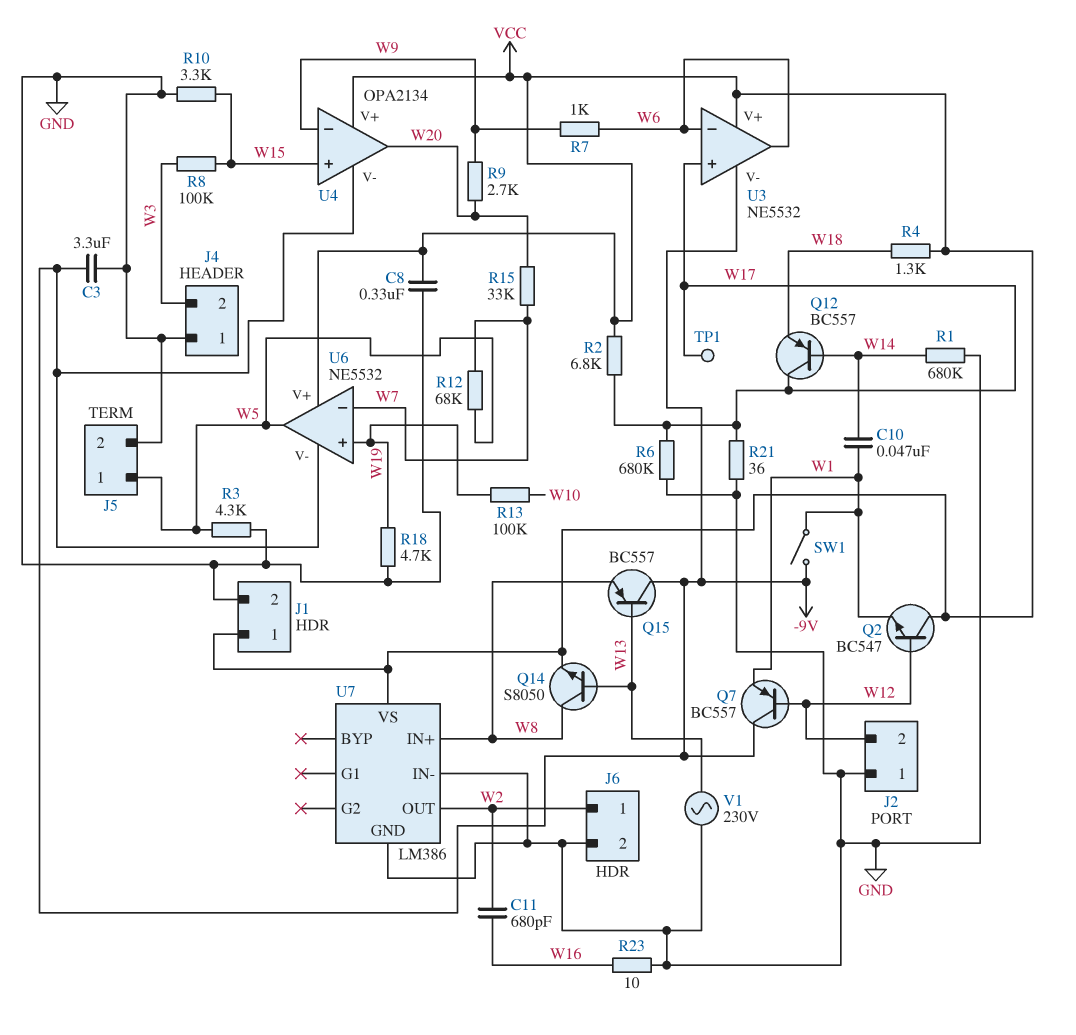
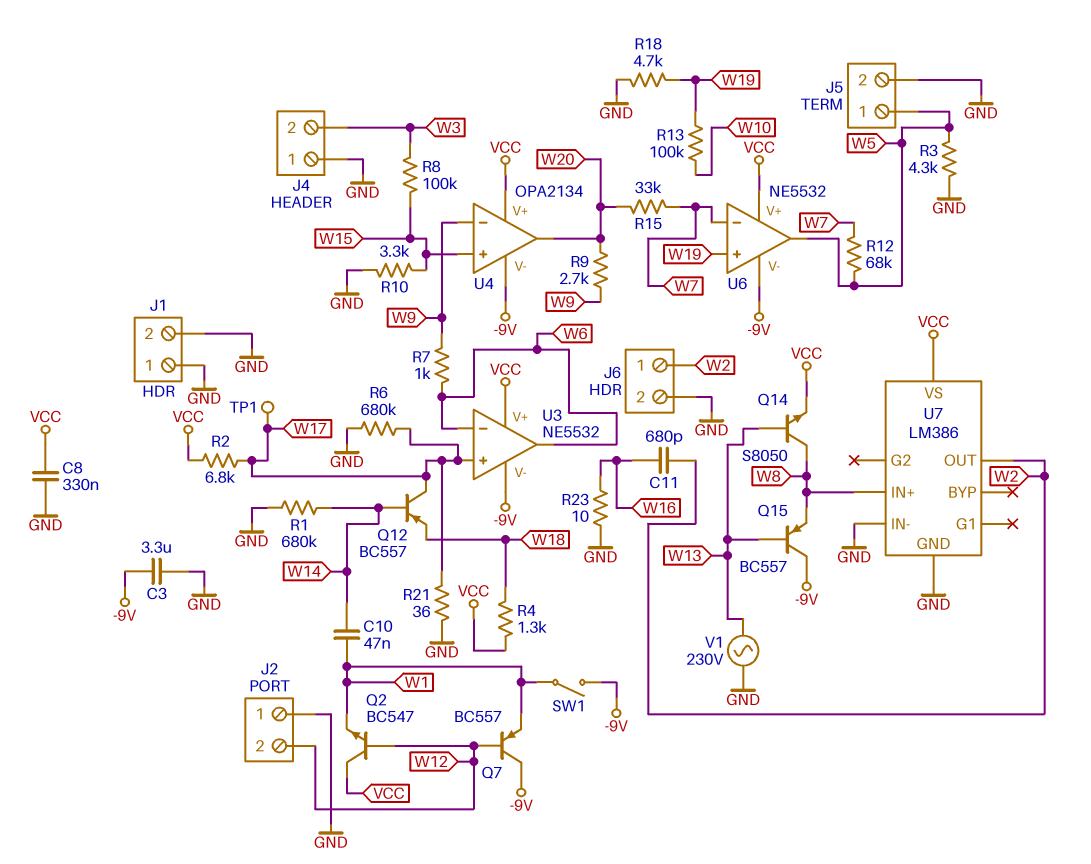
J1 pin 1: VCC -> GND

